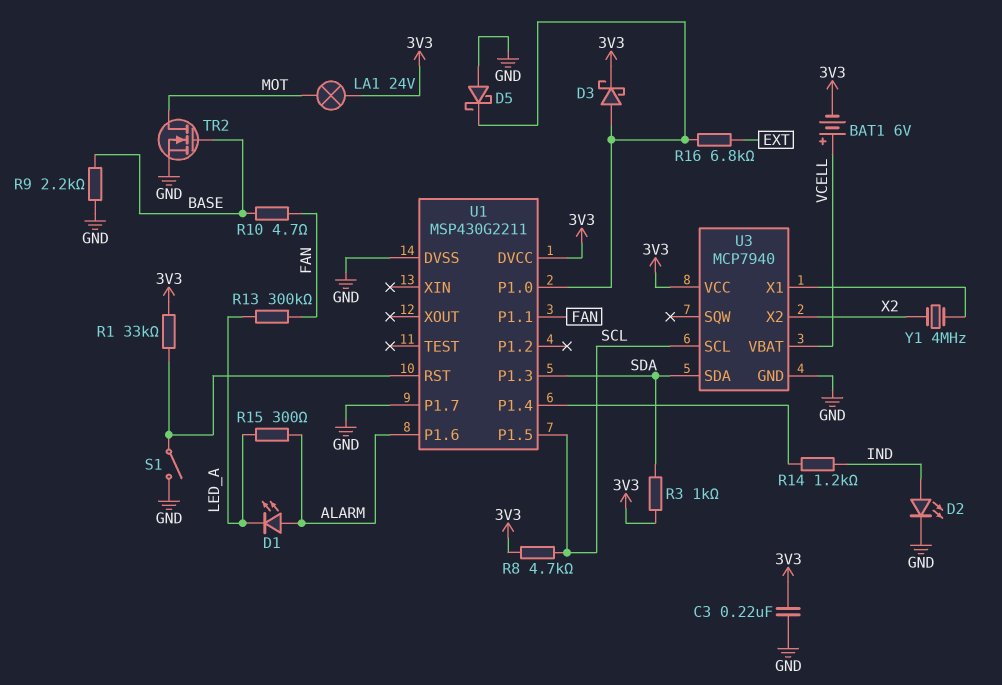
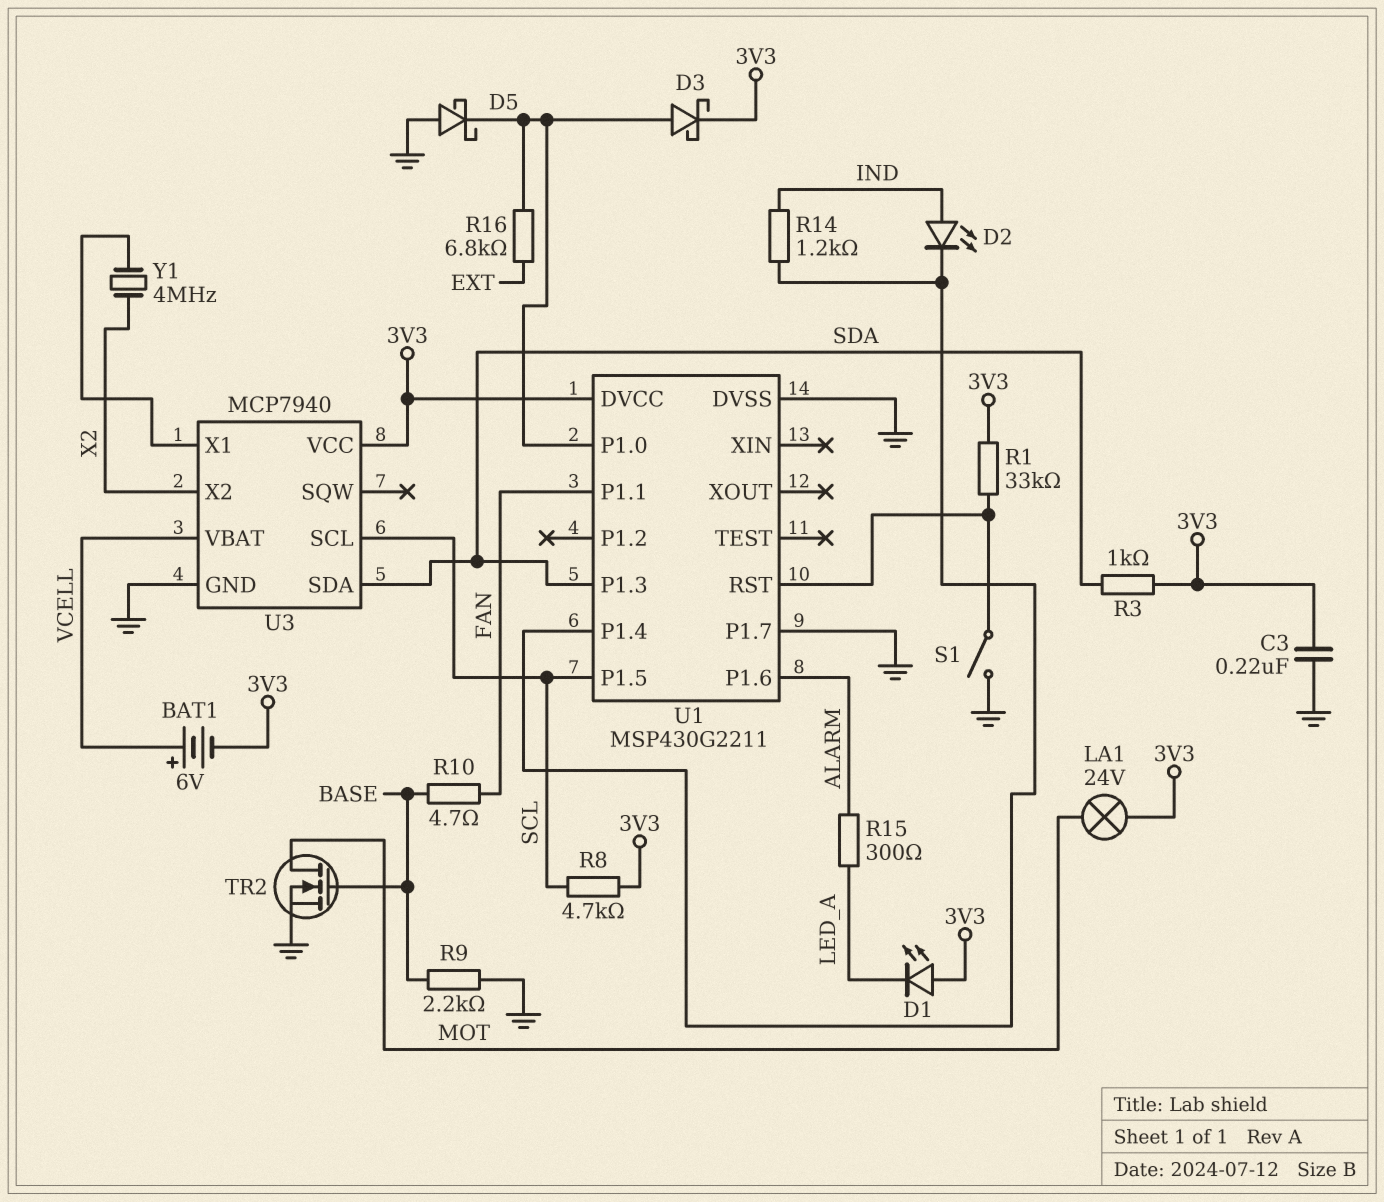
D1: LED (A ALARM, K LED_A) -> LED (A 3V3, K LED_A)
D2: LED (A IND, K GND) -> LED (A IND, K U1/P1.4)
R13: 300k (FAN, LED_A) -> none

